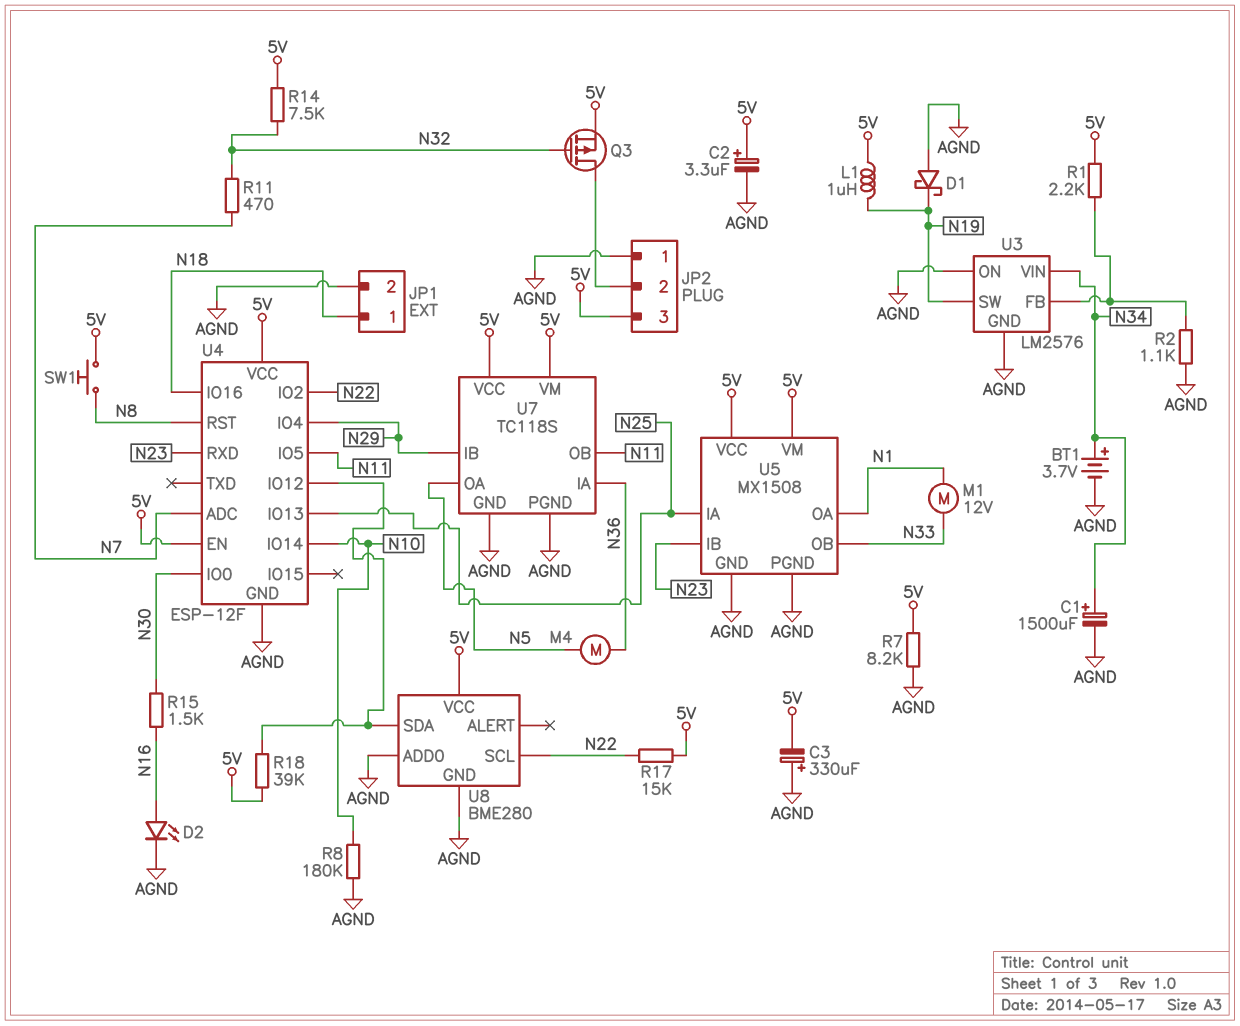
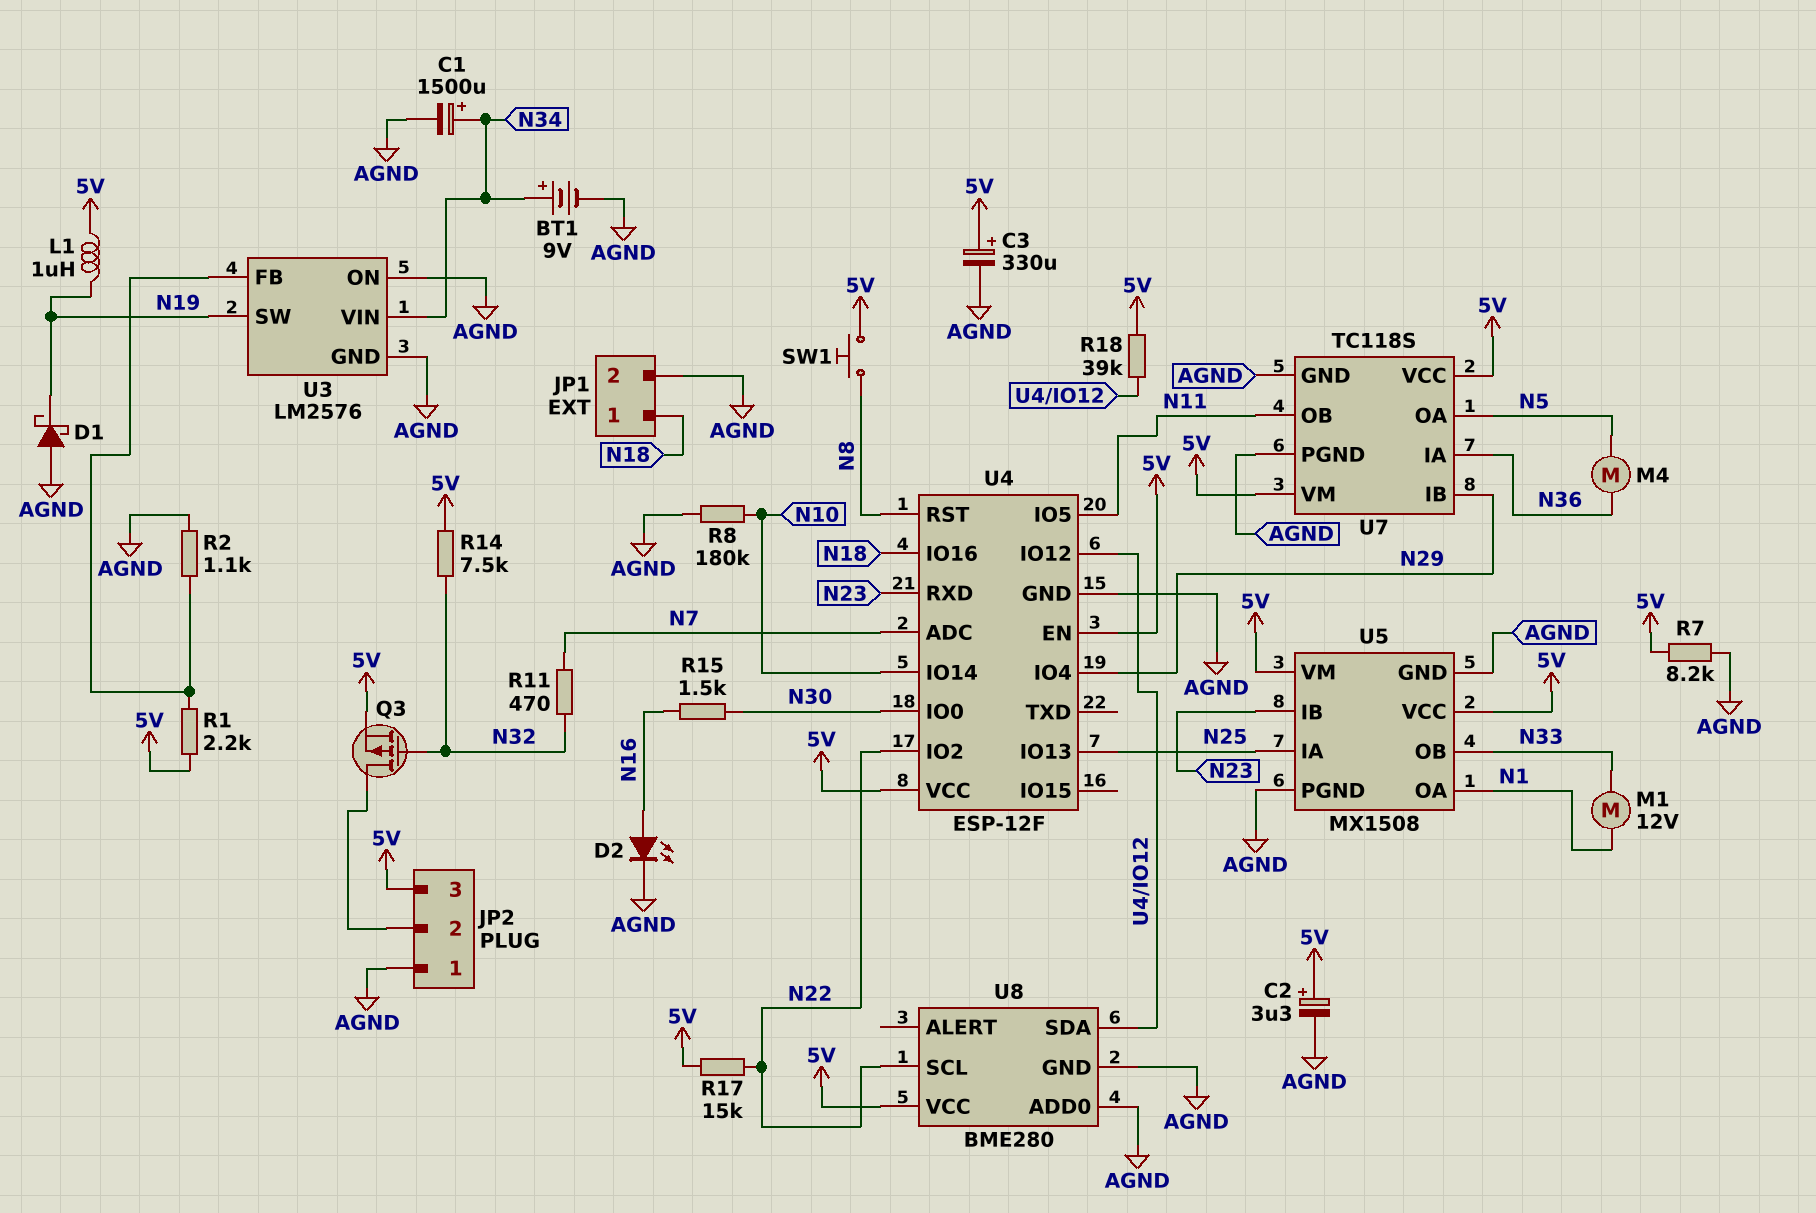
BT1: 3.7V (plus N34, minus AGND) -> 9V (plus N34, minus AGND)
C3: 330uF (plus AGND, minus 5V) -> 330uF (plus 5V, minus AGND)

